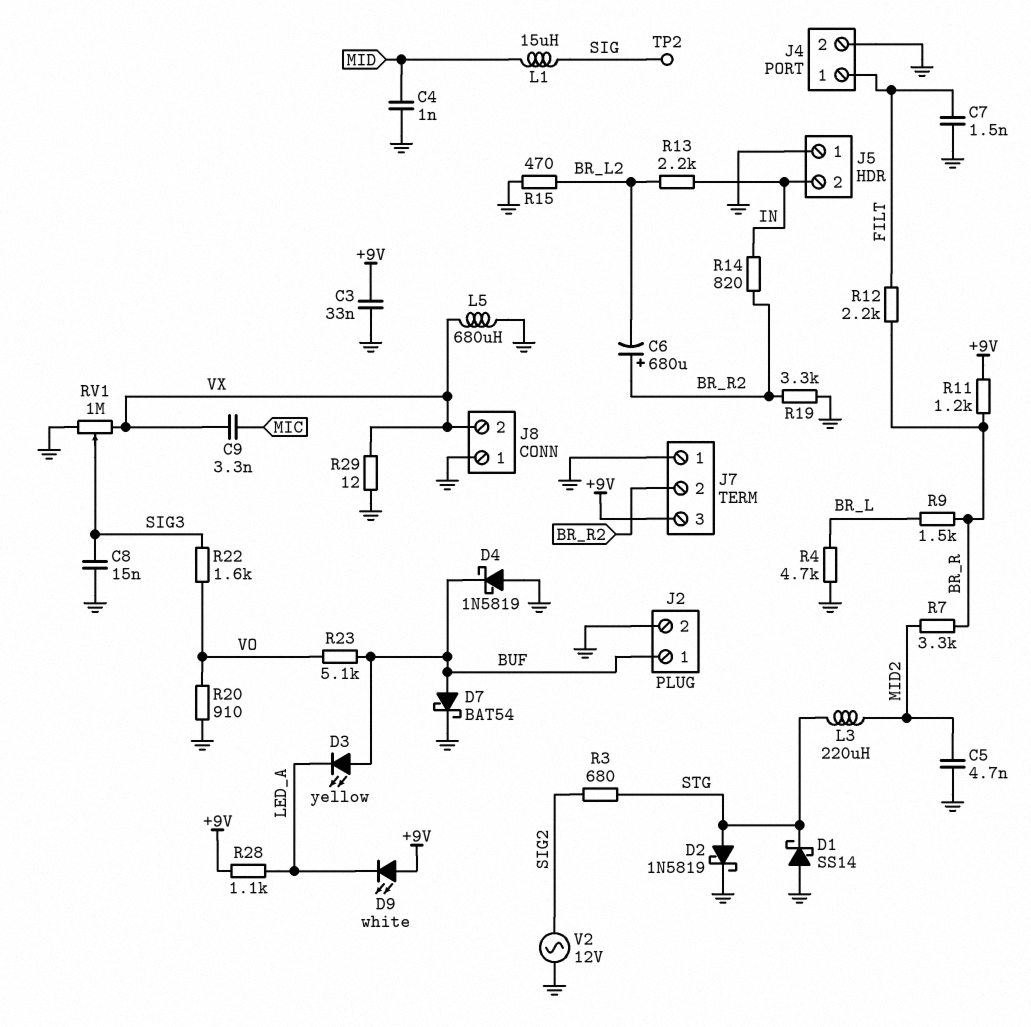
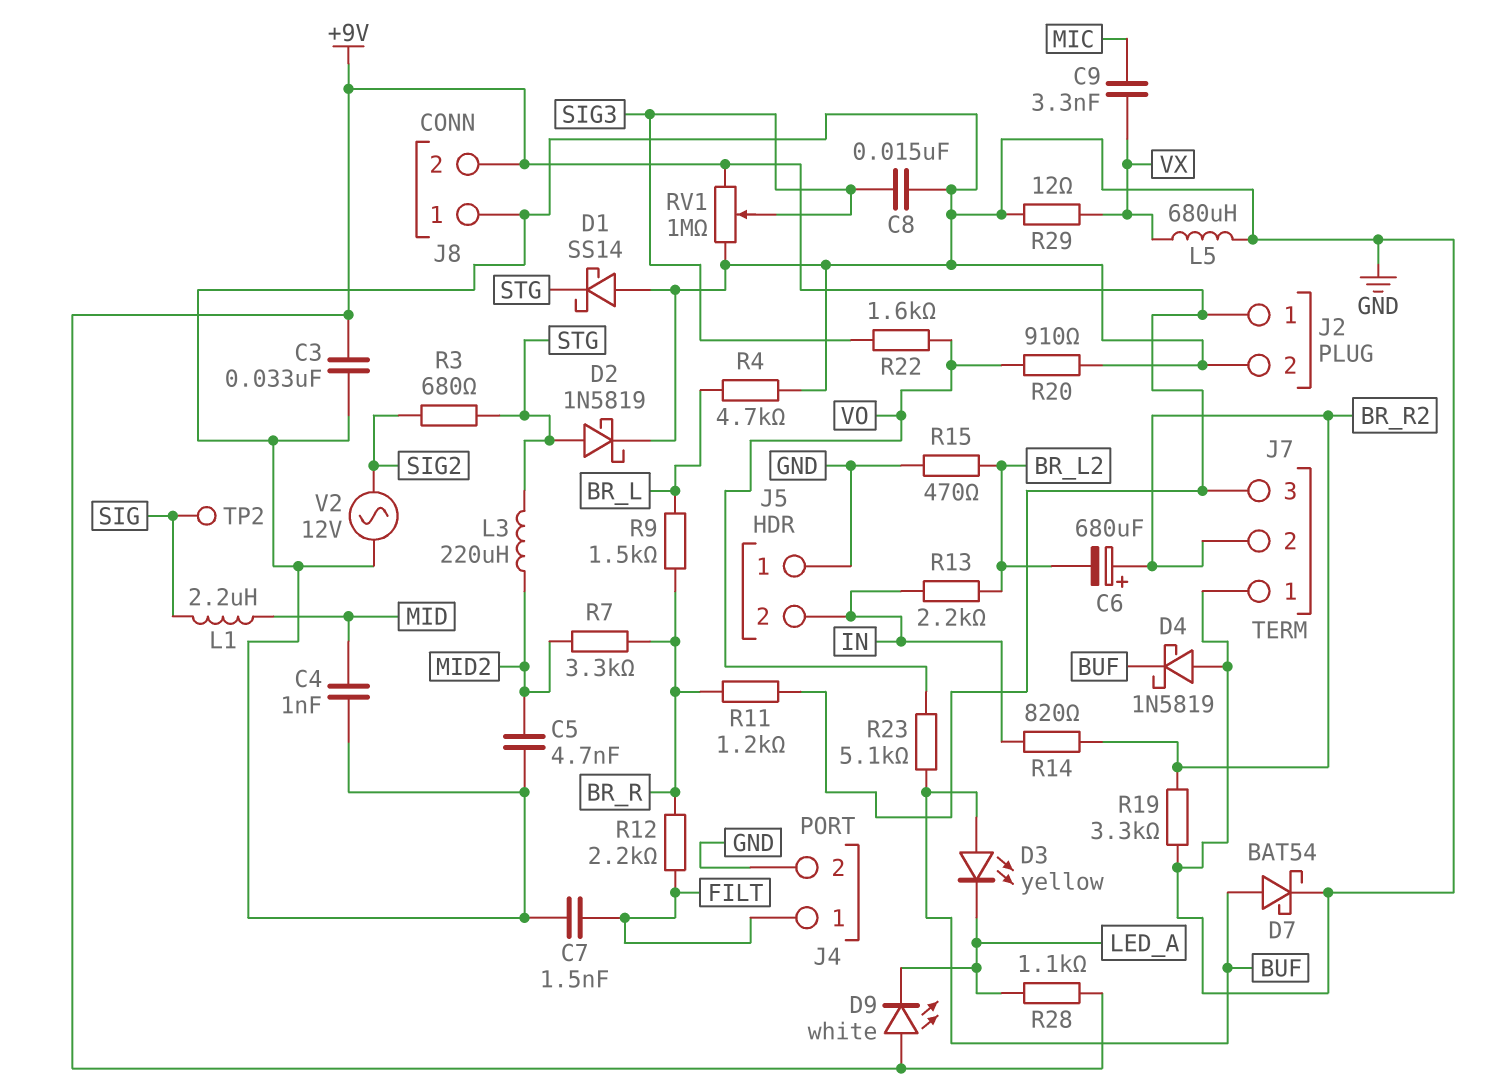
J2 pin 1: BUF -> +9V
J8 pin 2: VX -> +9V
L1: 15uH (MID, SIG) -> 2.2uH (MID, SIG)
RV1: 1M (GND, VX, wiper SIG3) -> 1M (+9V, GND, wiper SIG3)

